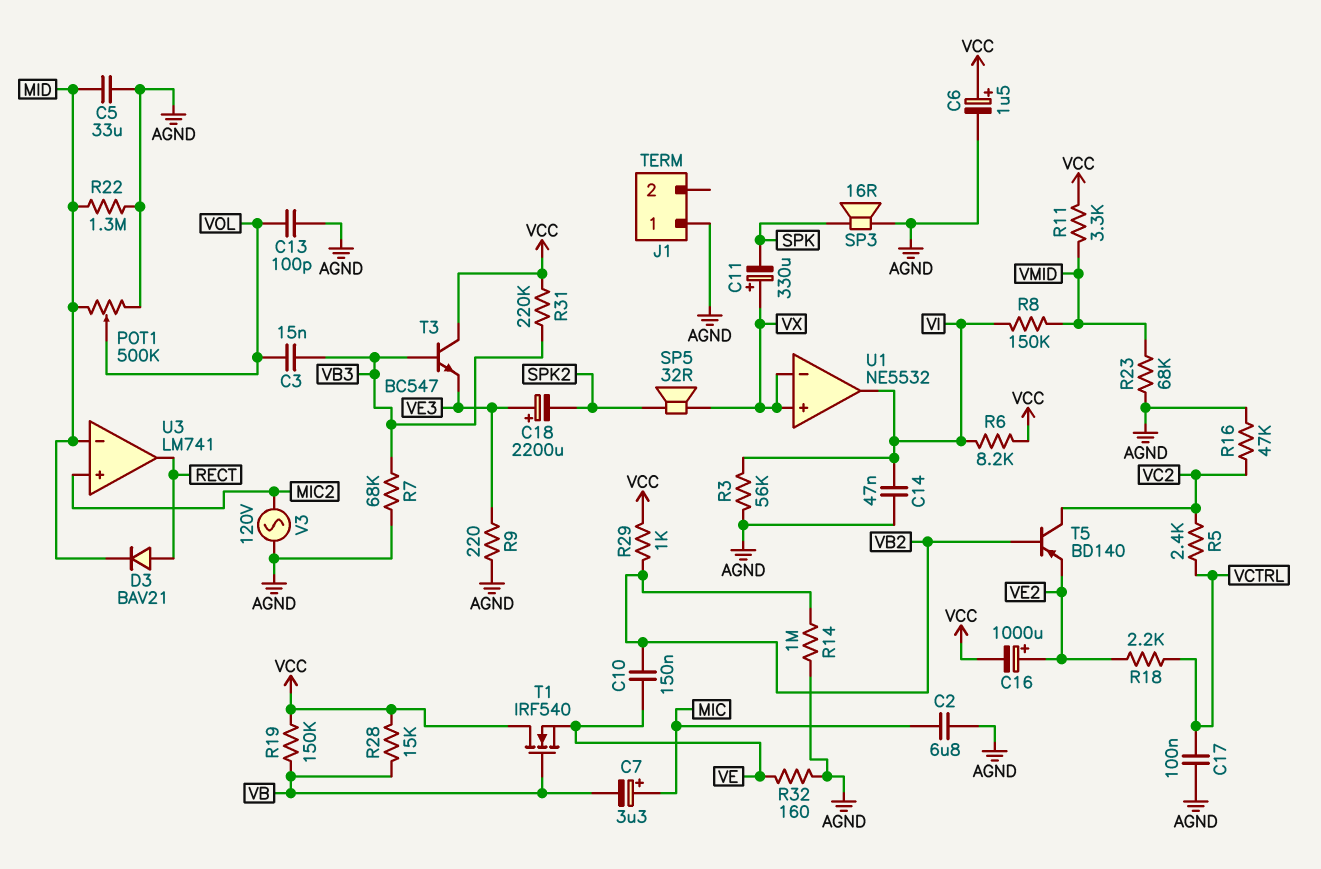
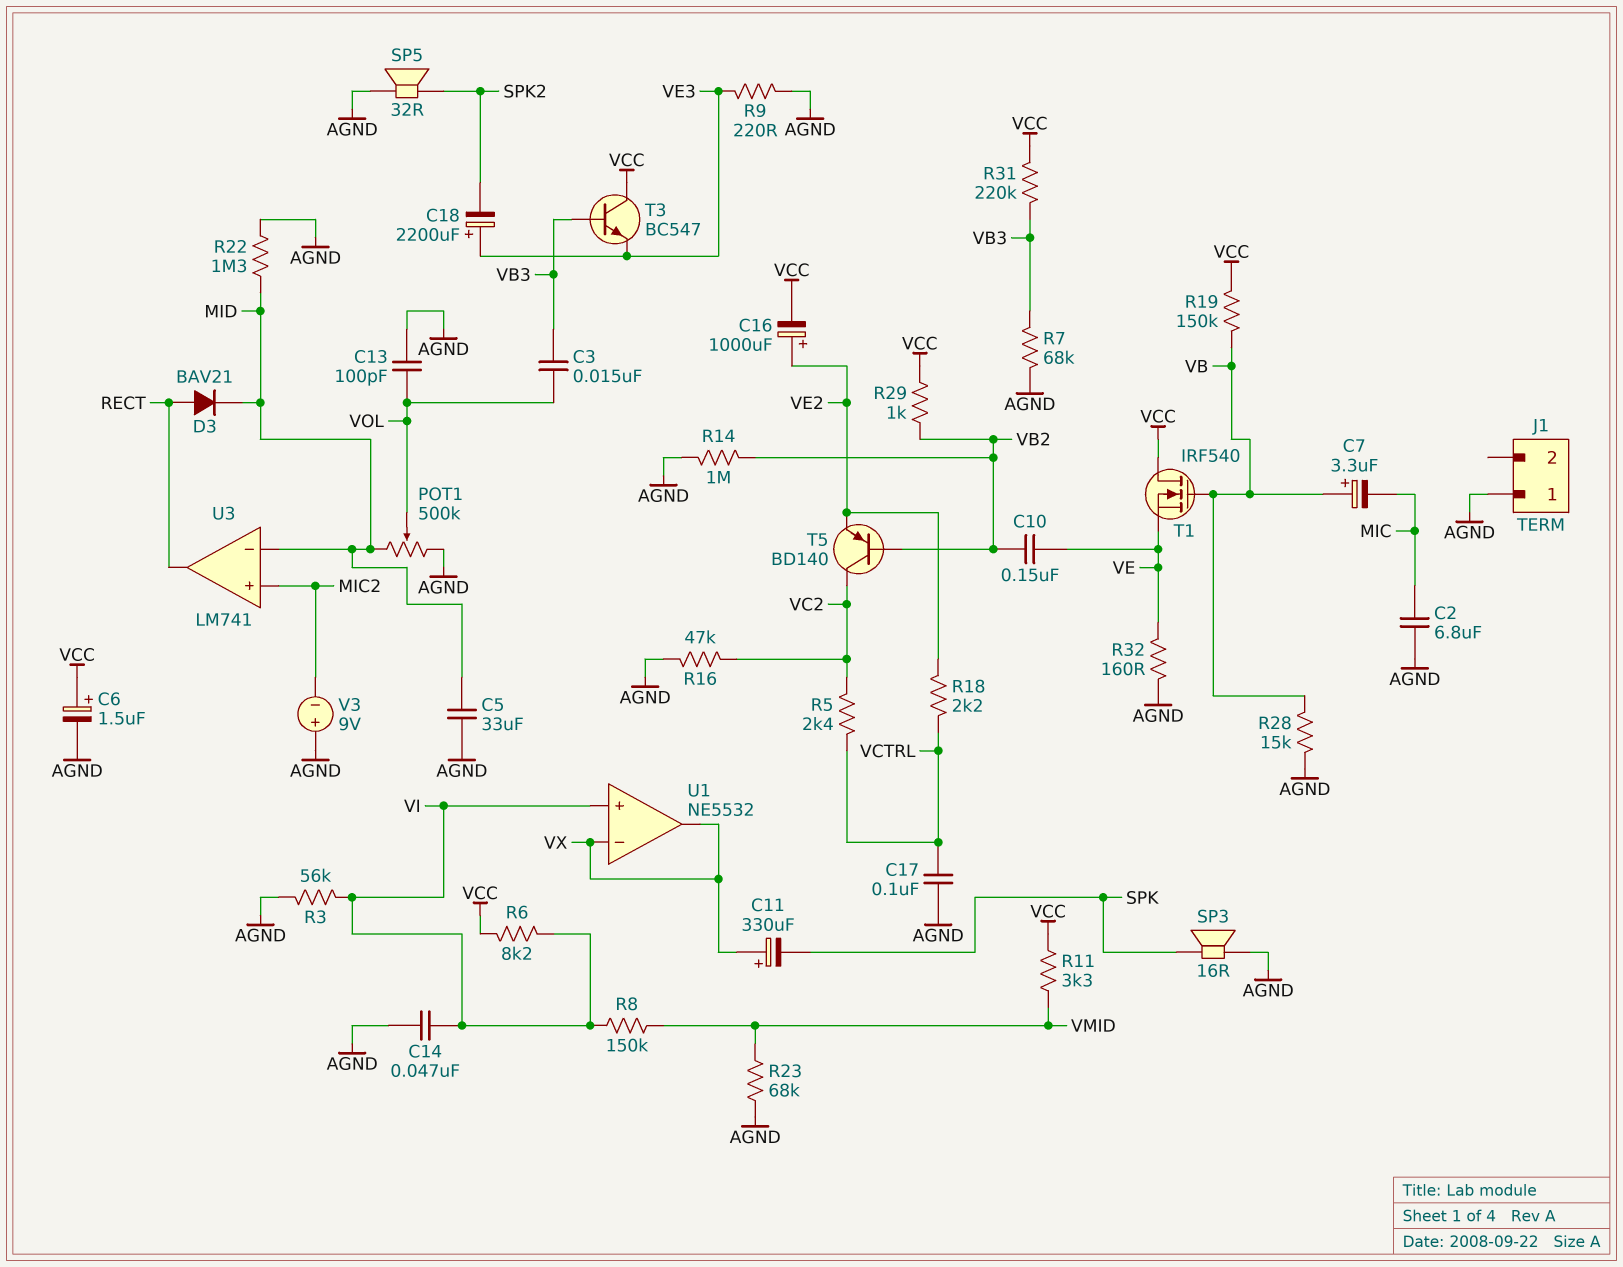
C7: 3.3uF (plus MIC, minus VB) -> 3.3uF (plus VB, minus MIC)
R28: 15k (VB, VCC) -> 15k (AGND, VB)
SP5: speaker 32R (SPK2, VX) -> speaker 32R (AGND, SPK2)
U1 pin in+: VX -> VI
U1 pin out: VI -> VX
V3: AC 120V (AGND, MIC2) -> 9V (plus AGND, minus MIC2)

